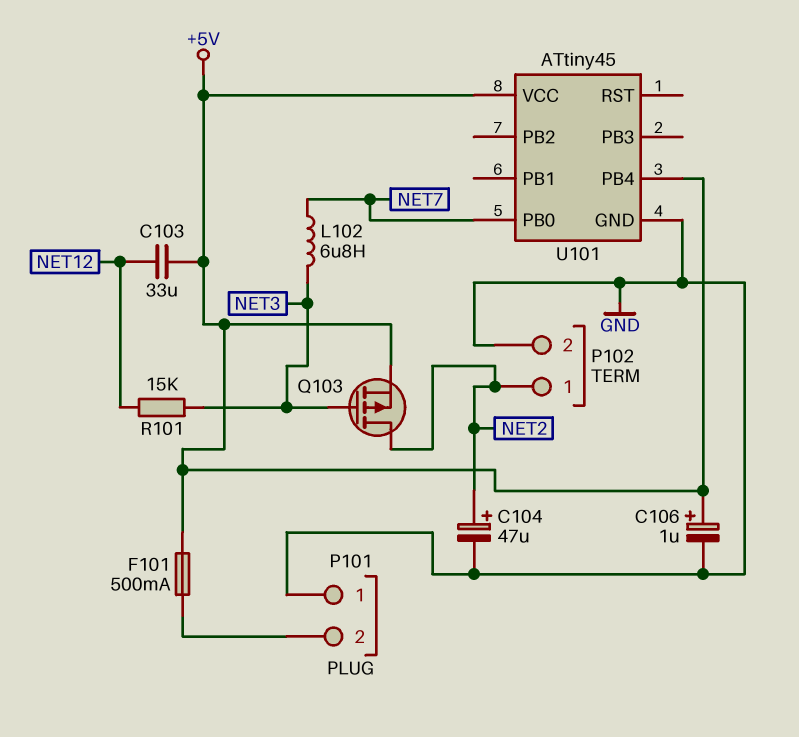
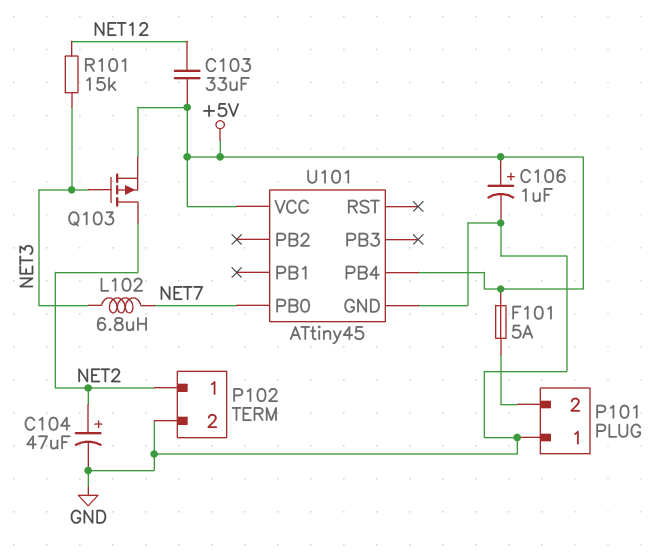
F101: 500mA (+5V, P101/2) -> 5A (+5V, P101/2)

